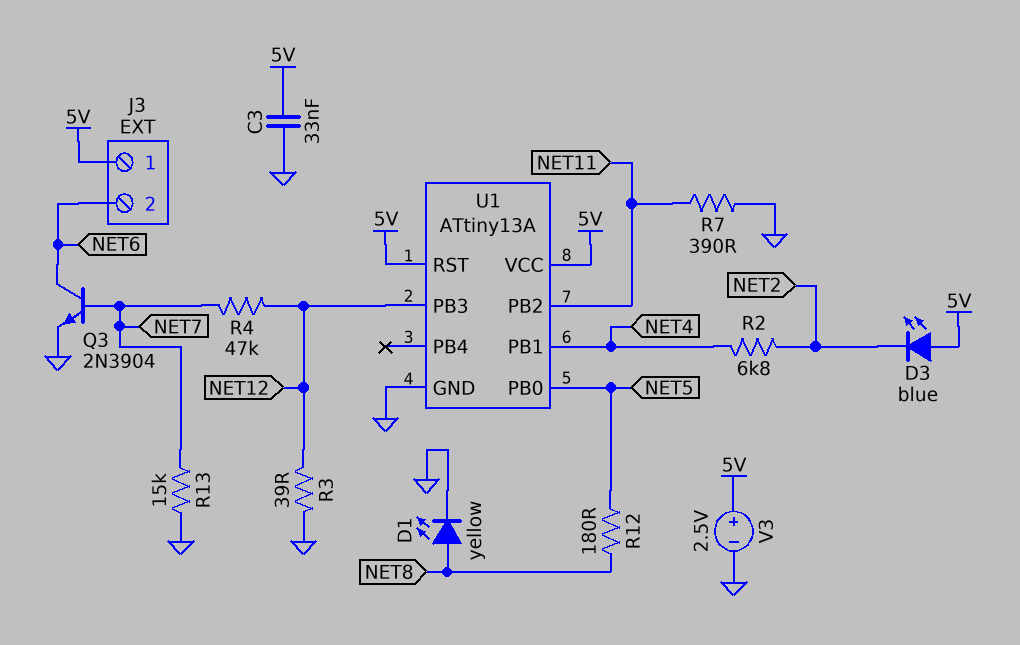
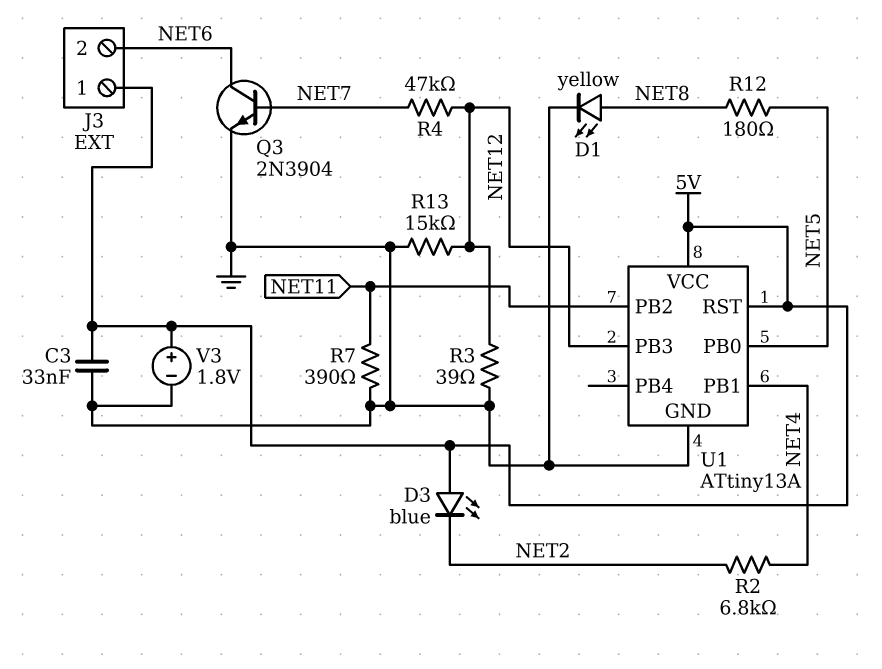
R13: 15k (GND, NET7) -> 15k (GND, NET12)
V3: 2.5V (plus 5V, minus GND) -> 1.8V (plus 5V, minus GND)

